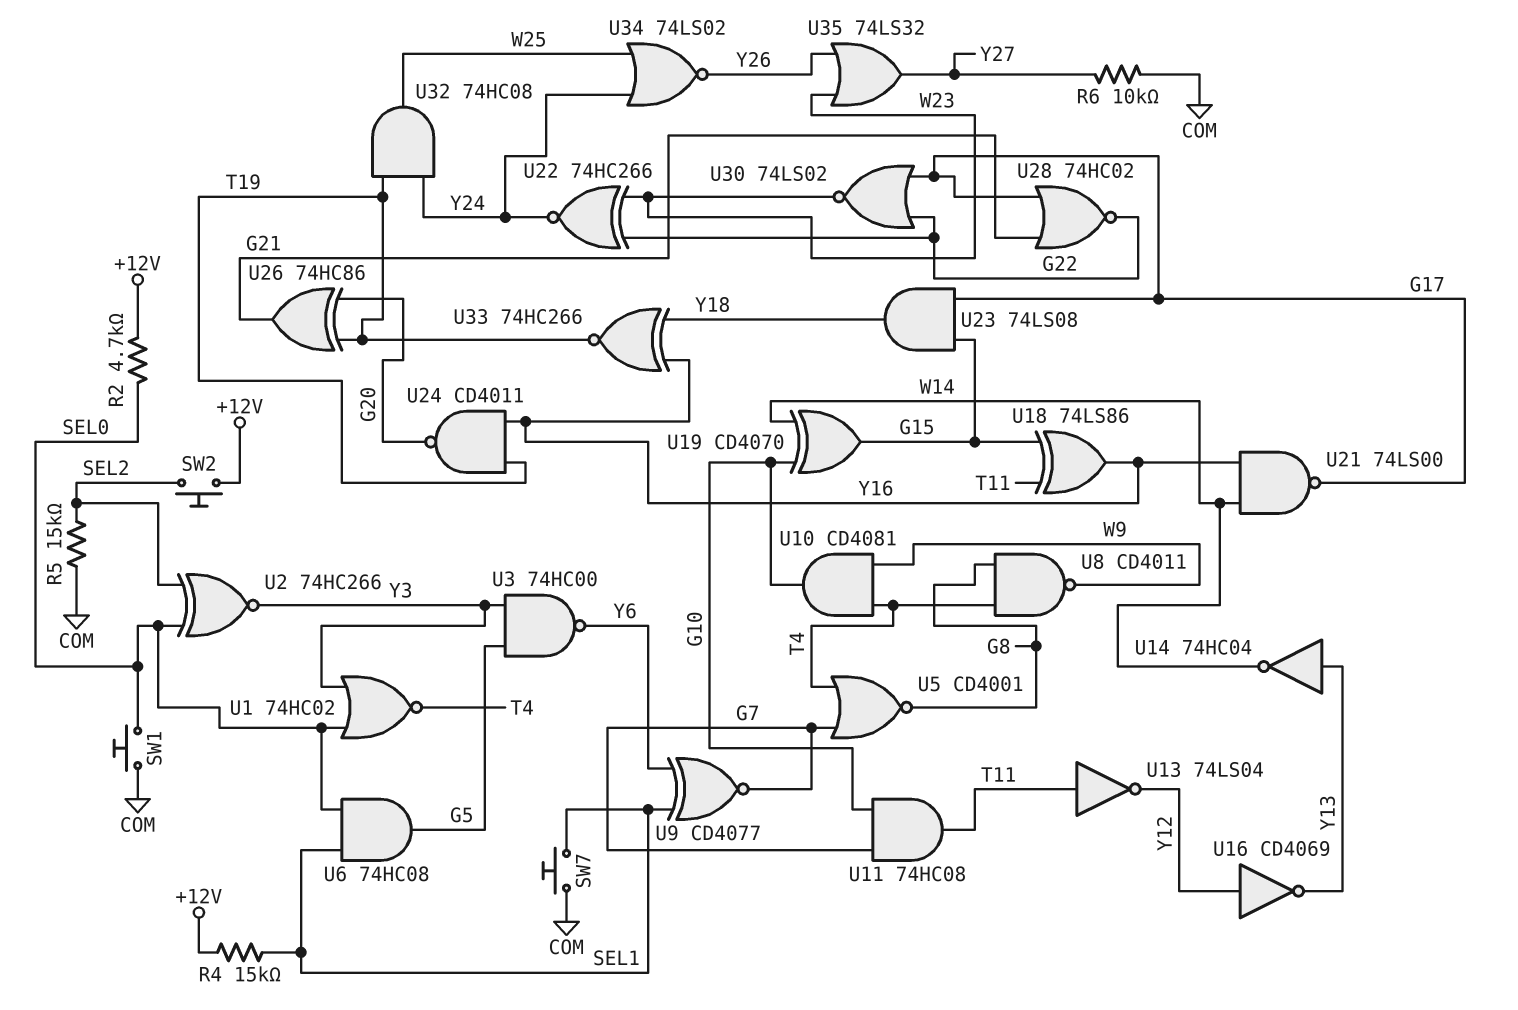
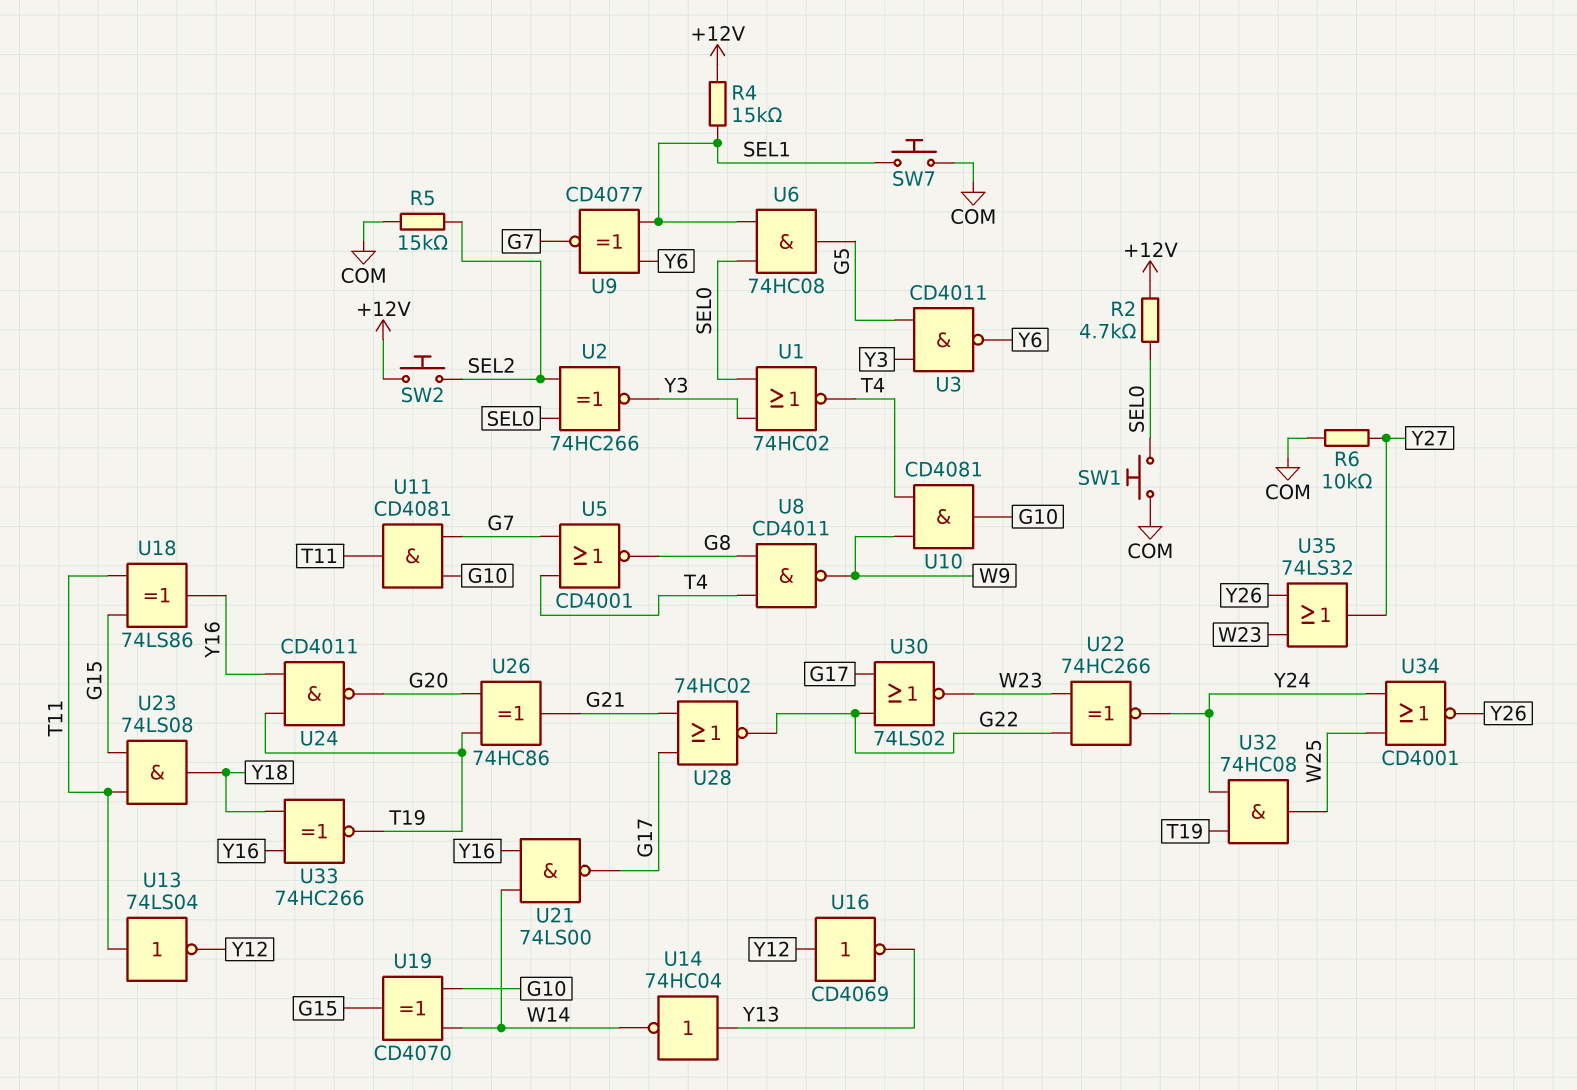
U3: NAND 74HC00 (in G5, in Y3, out Y6) -> NAND CD4011 (in G5, in Y3, out Y6)
U11: AND 74HC08 (in G7, in G10, out T11) -> AND CD4081 (in G7, in G10, out T11)
U23: AND 74LS08 (in G15, in G17, out Y18) -> AND 74LS08 (in G15, in T11, out Y18)
U34: NOR 74LS02 (in W25, in Y24, out Y26) -> NOR CD4001 (in W25, in Y24, out Y26)

